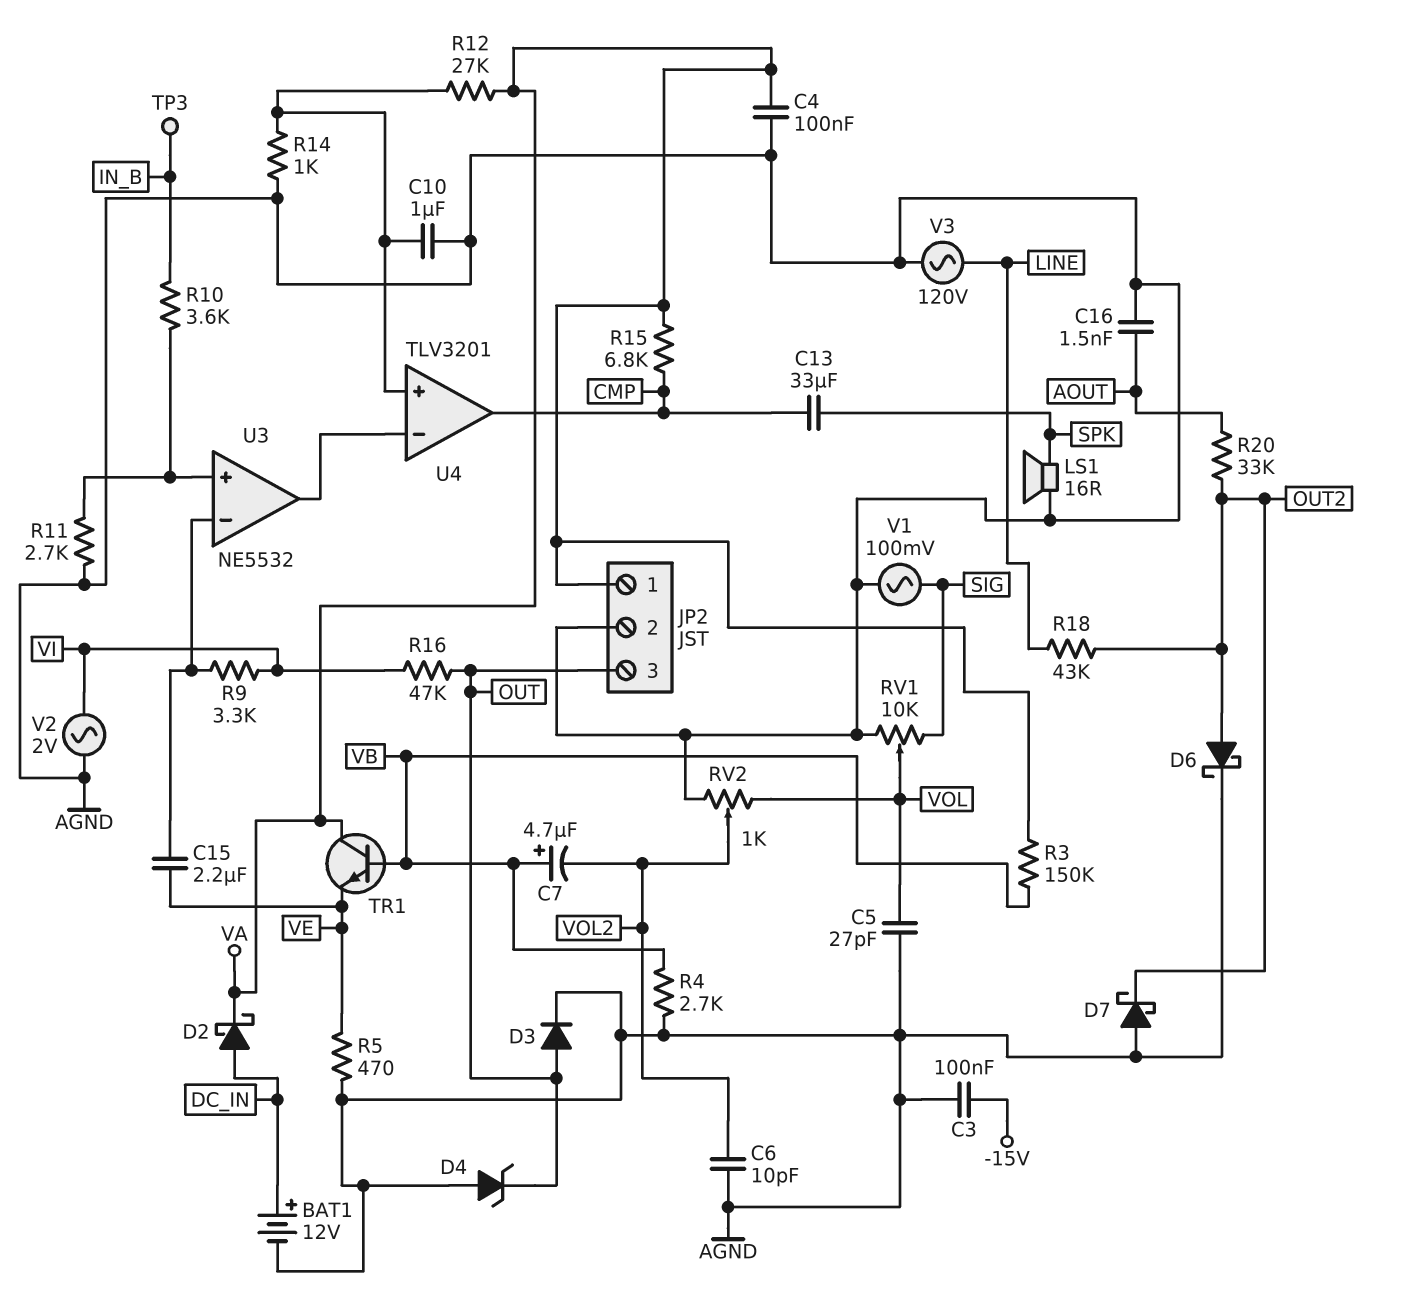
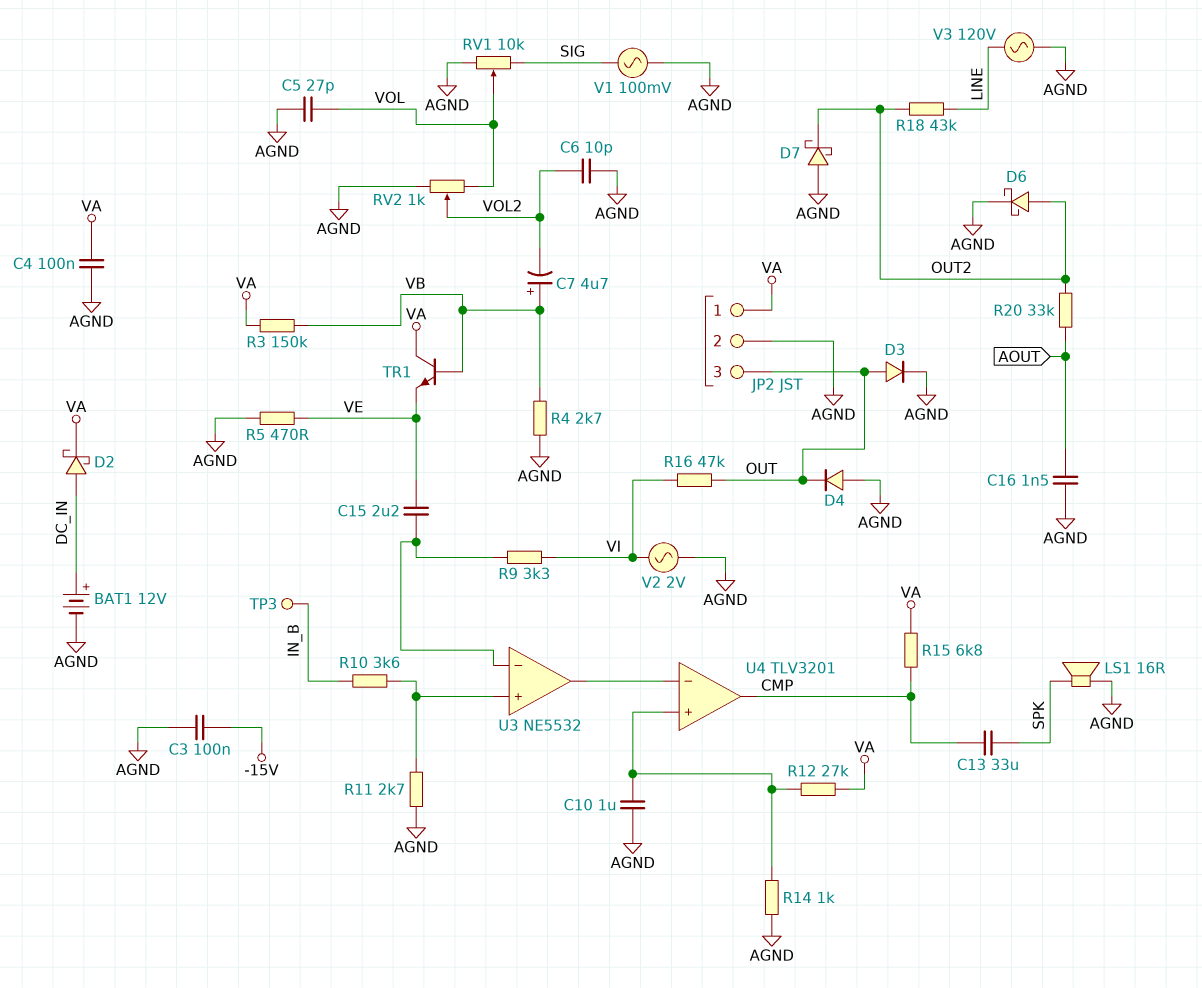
D4: zener (A AGND, K OUT) -> diode (A AGND, K OUT)

